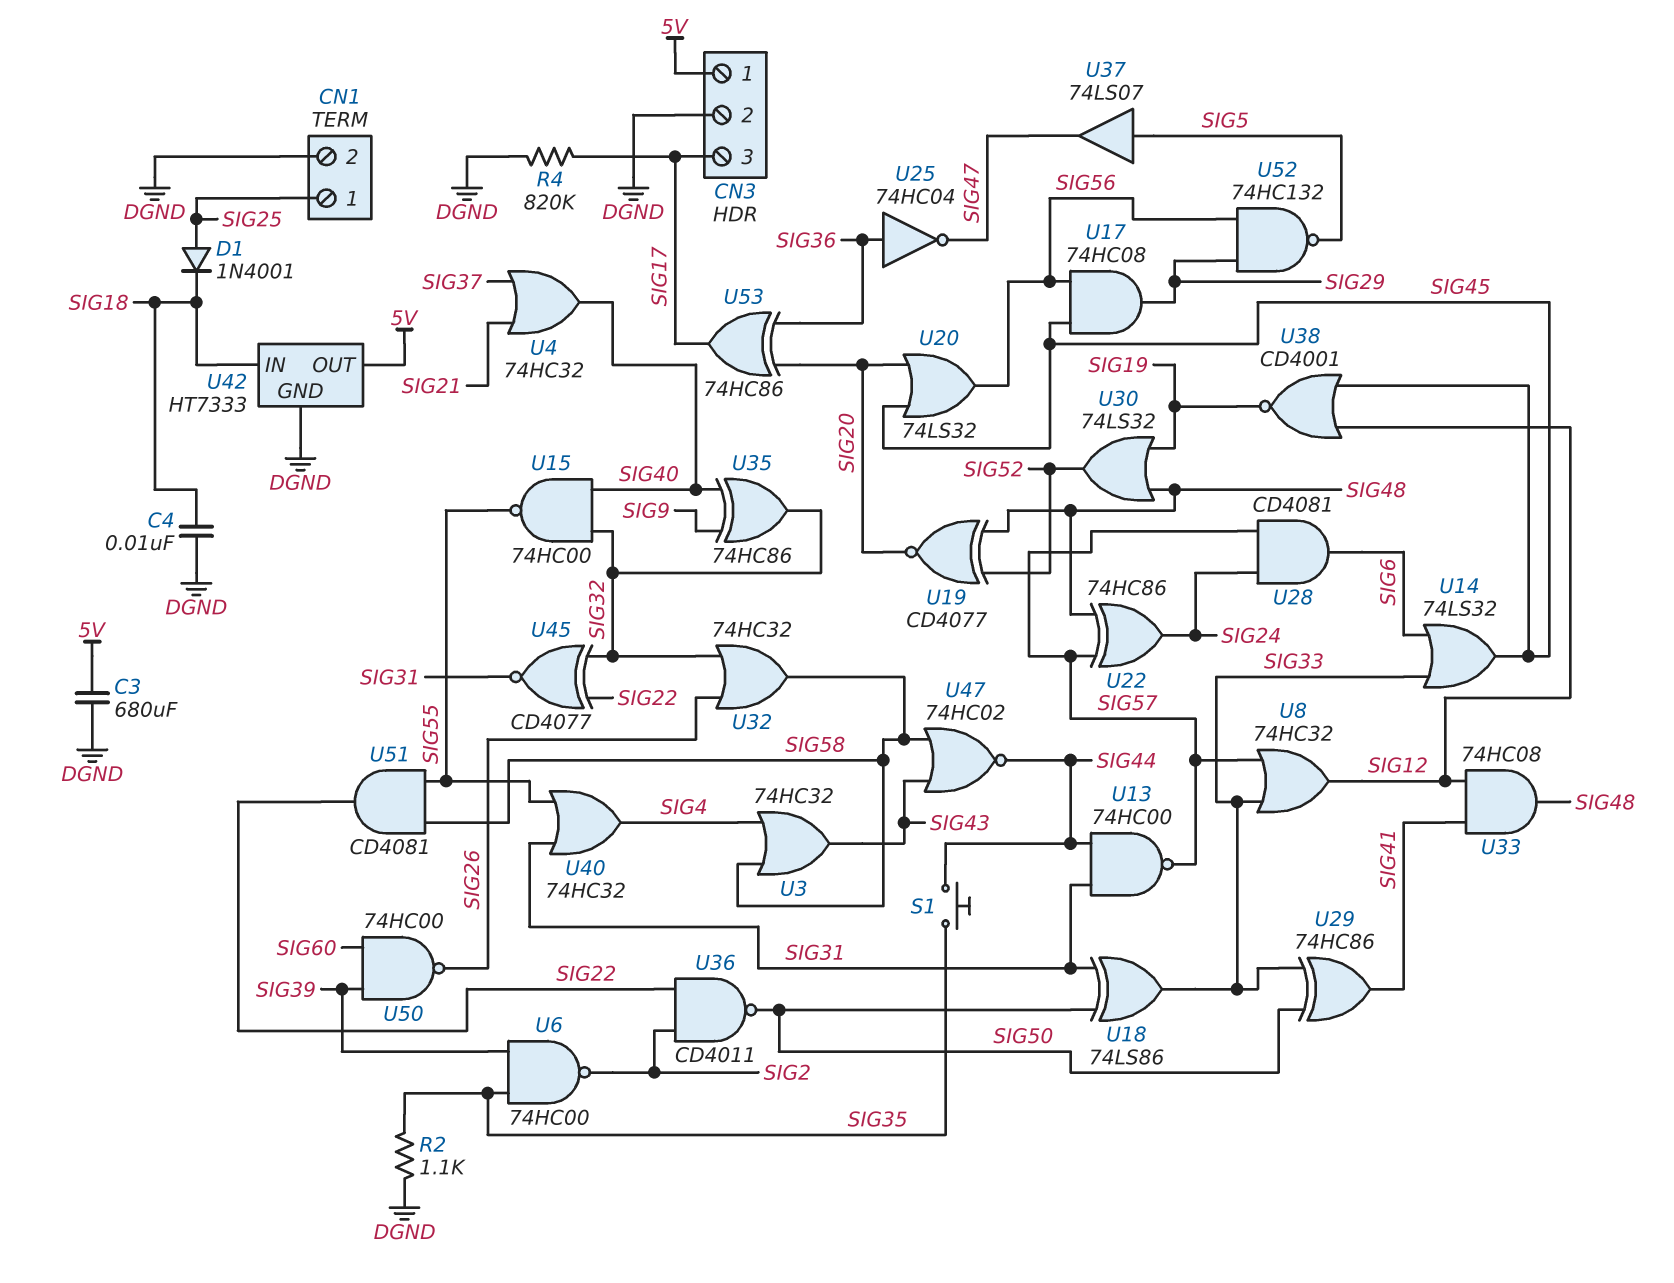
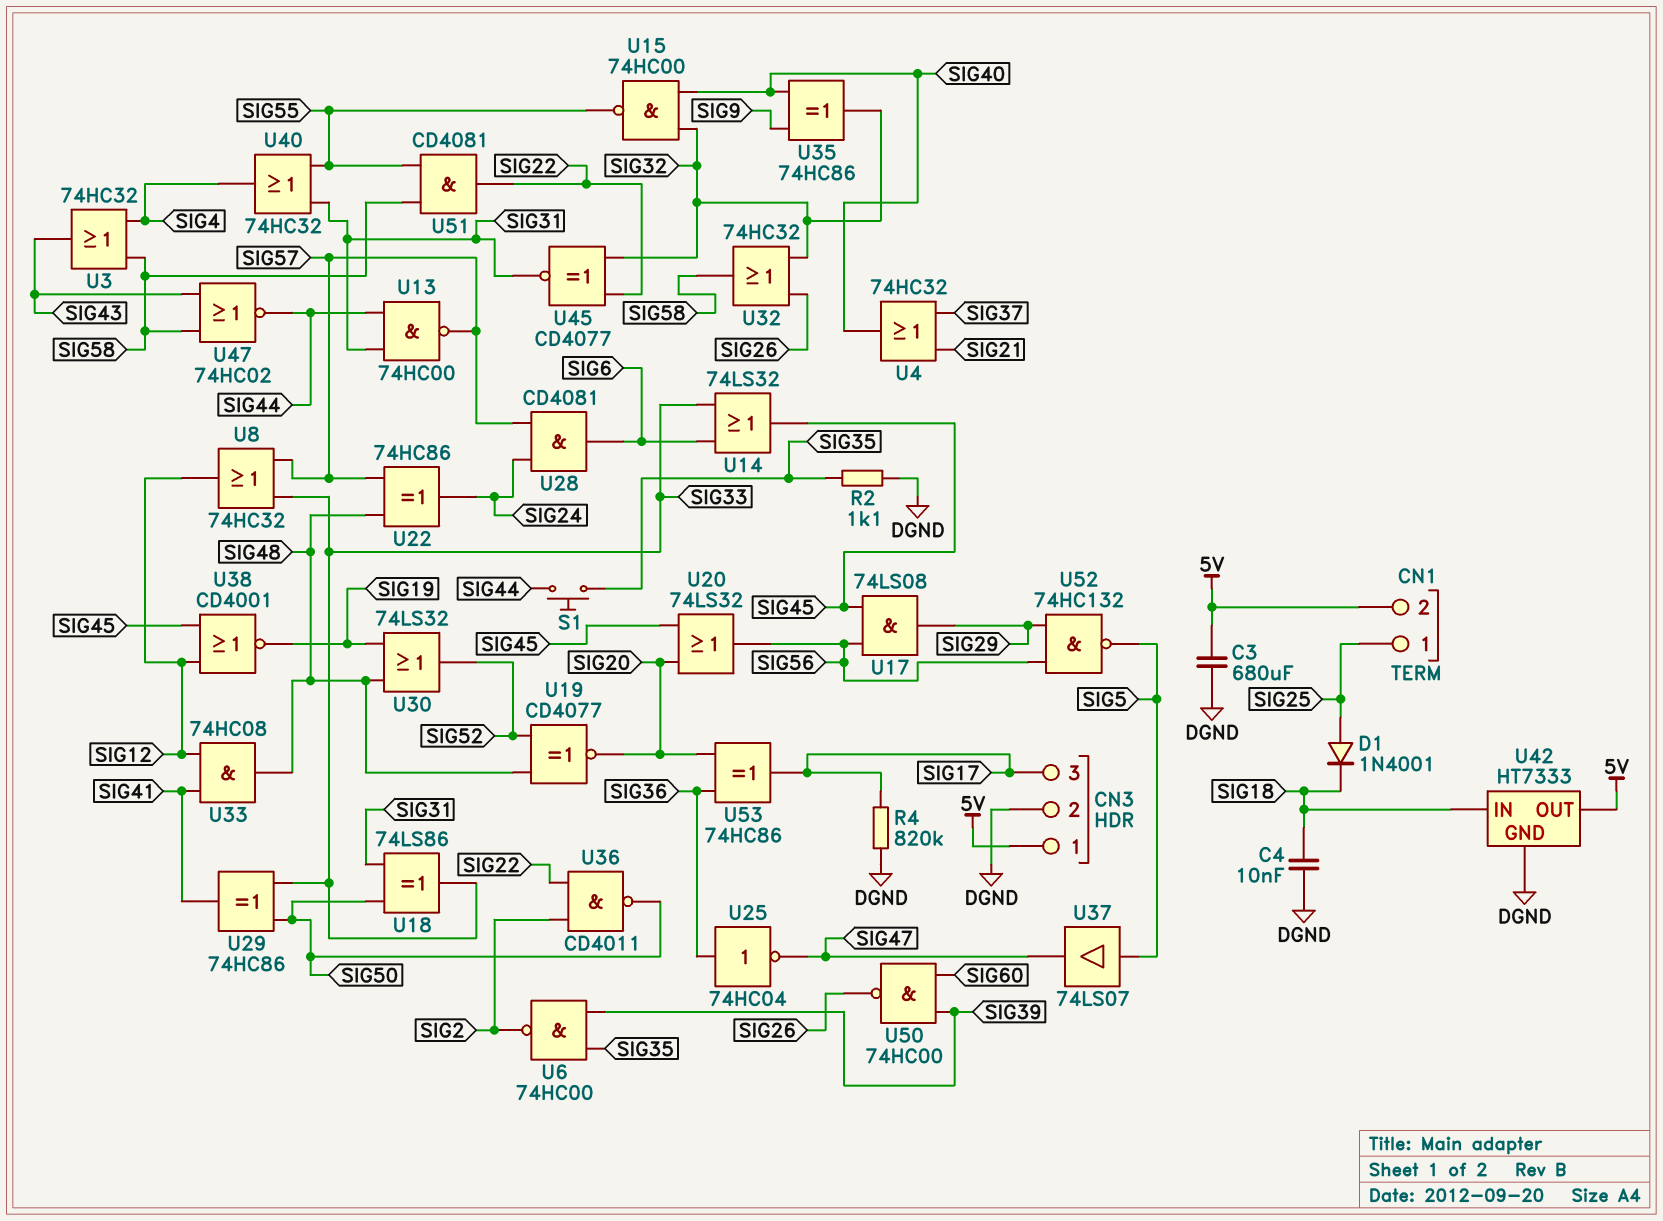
CN1 pin 2: DGND -> 5V
U17: AND 74HC08 (in SIG45, in SIG56, out SIG29) -> AND 74LS08 (in SIG45, in SIG56, out SIG29)

